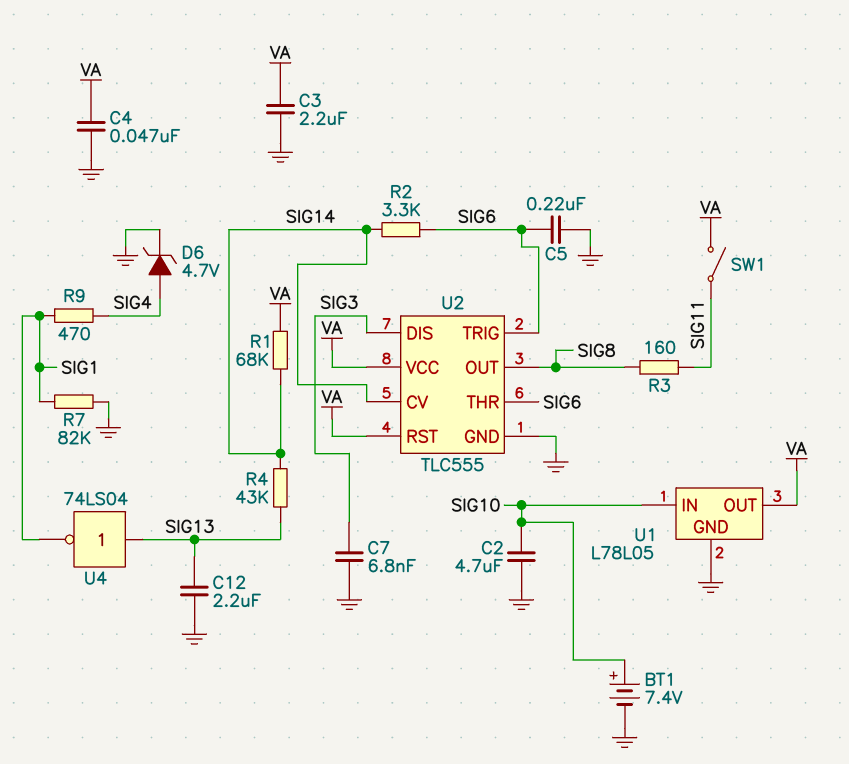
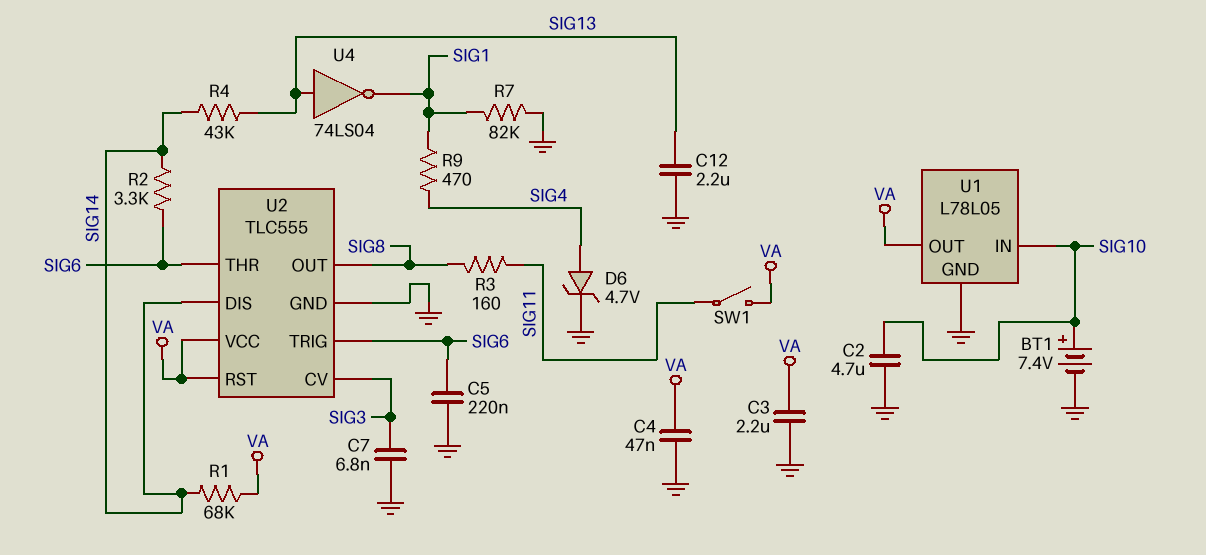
U2 pin CV: SIG14 -> SIG3
U2 pin DIS: SIG3 -> SIG14

